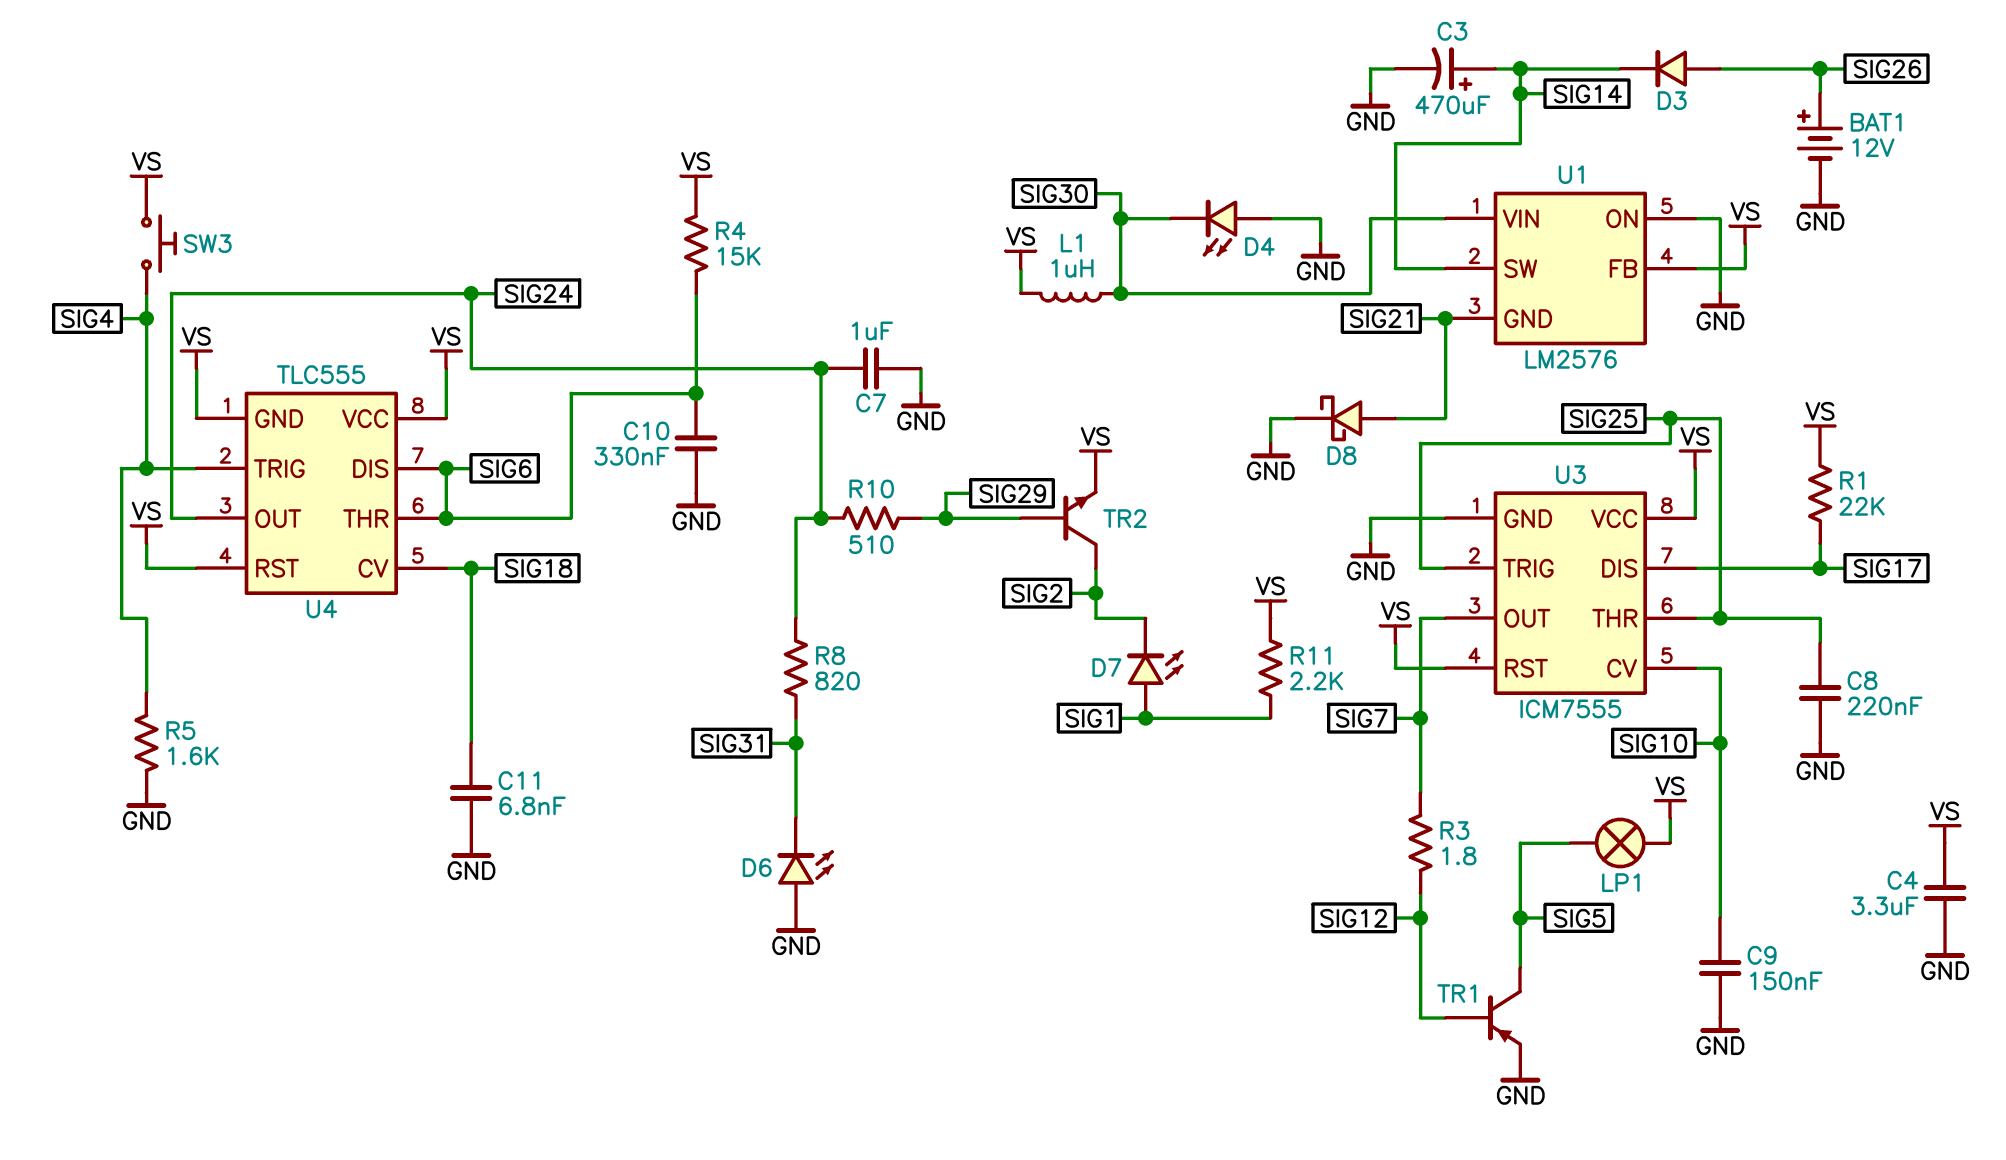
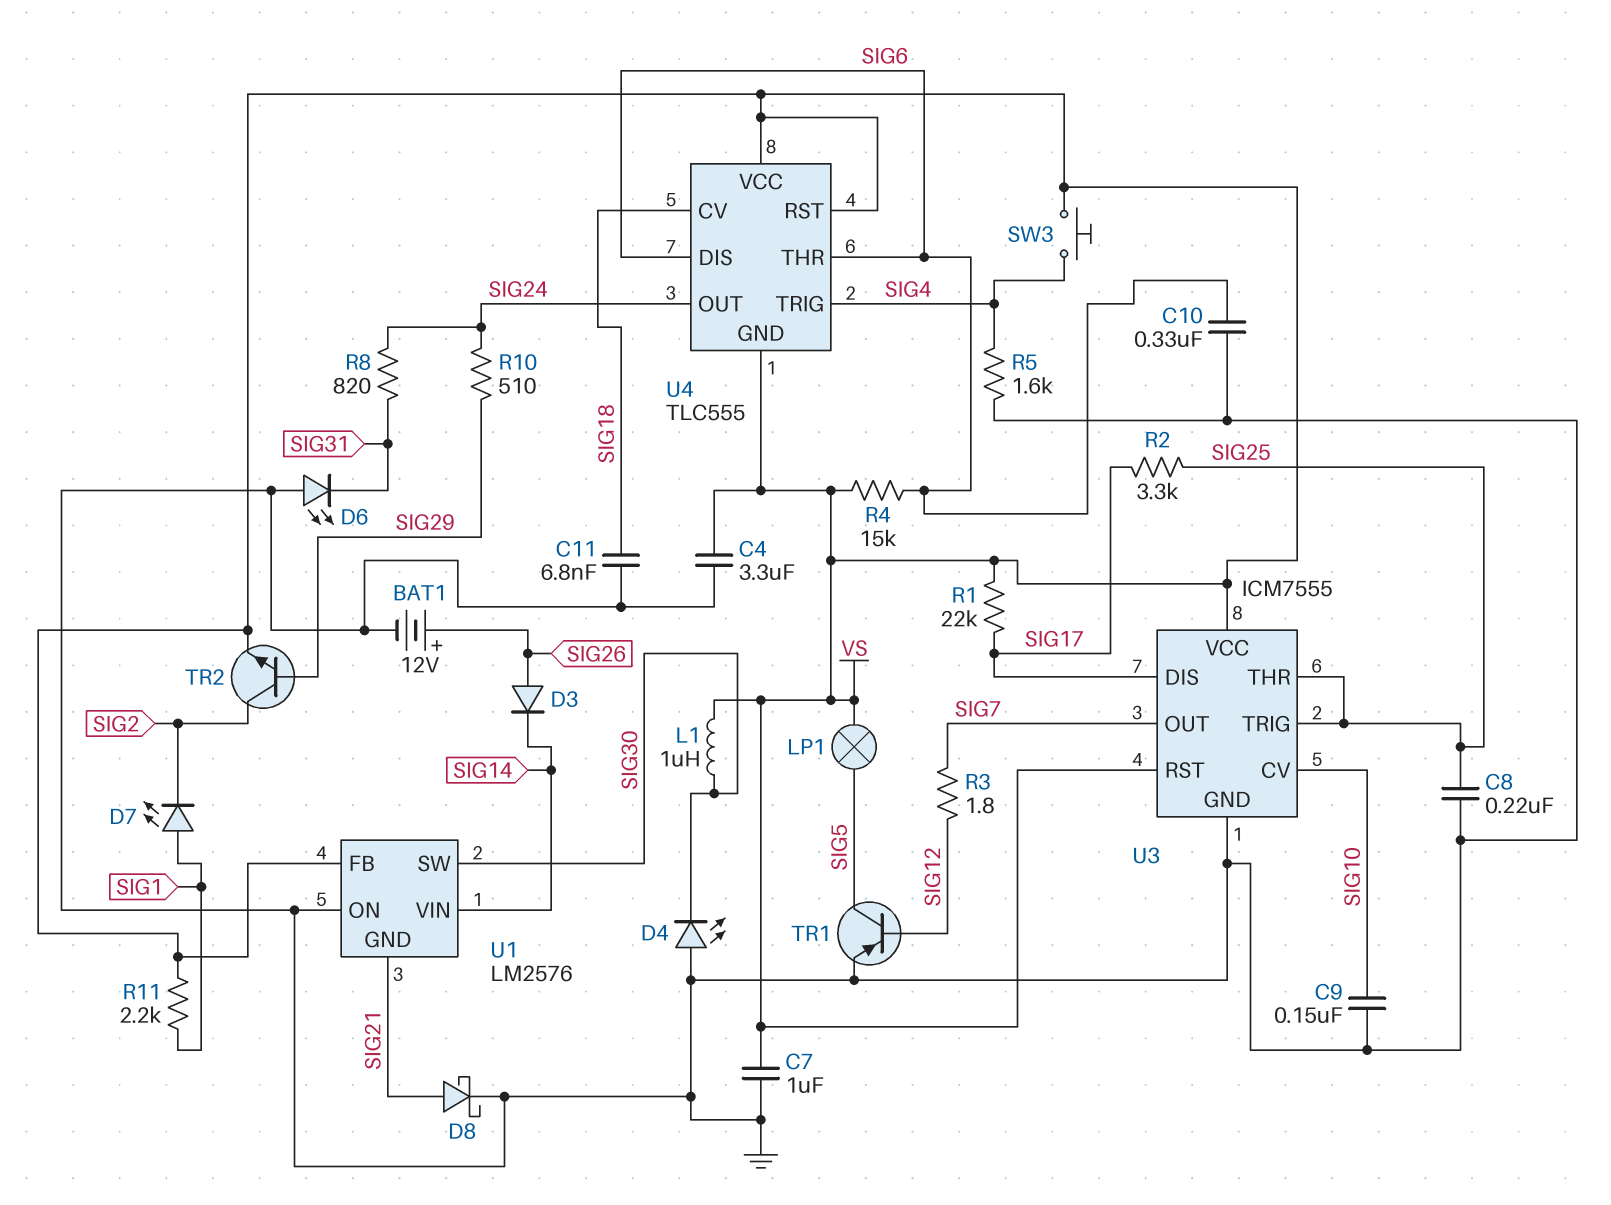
C3: 470uF (plus SIG14, minus GND) -> none
C7: 1uF (GND, SIG24) -> 1uF (GND, VS)
R2: none -> 3.3k (SIG17, SIG25)
U1 pin SW: SIG14 -> SIG30
U1 pin VIN: SIG30 -> SIG14

